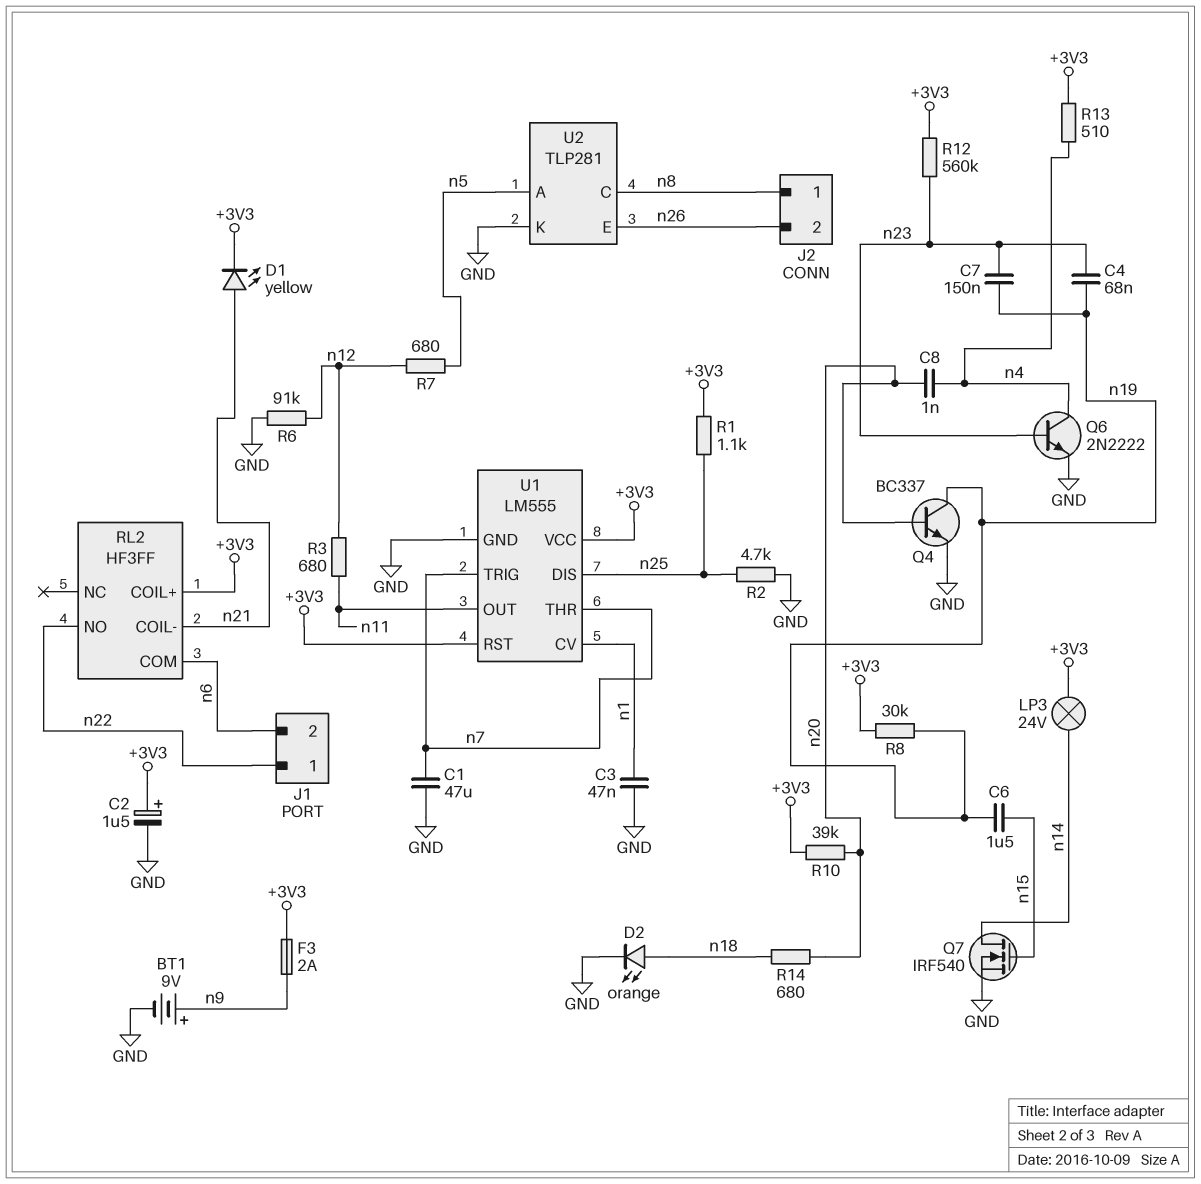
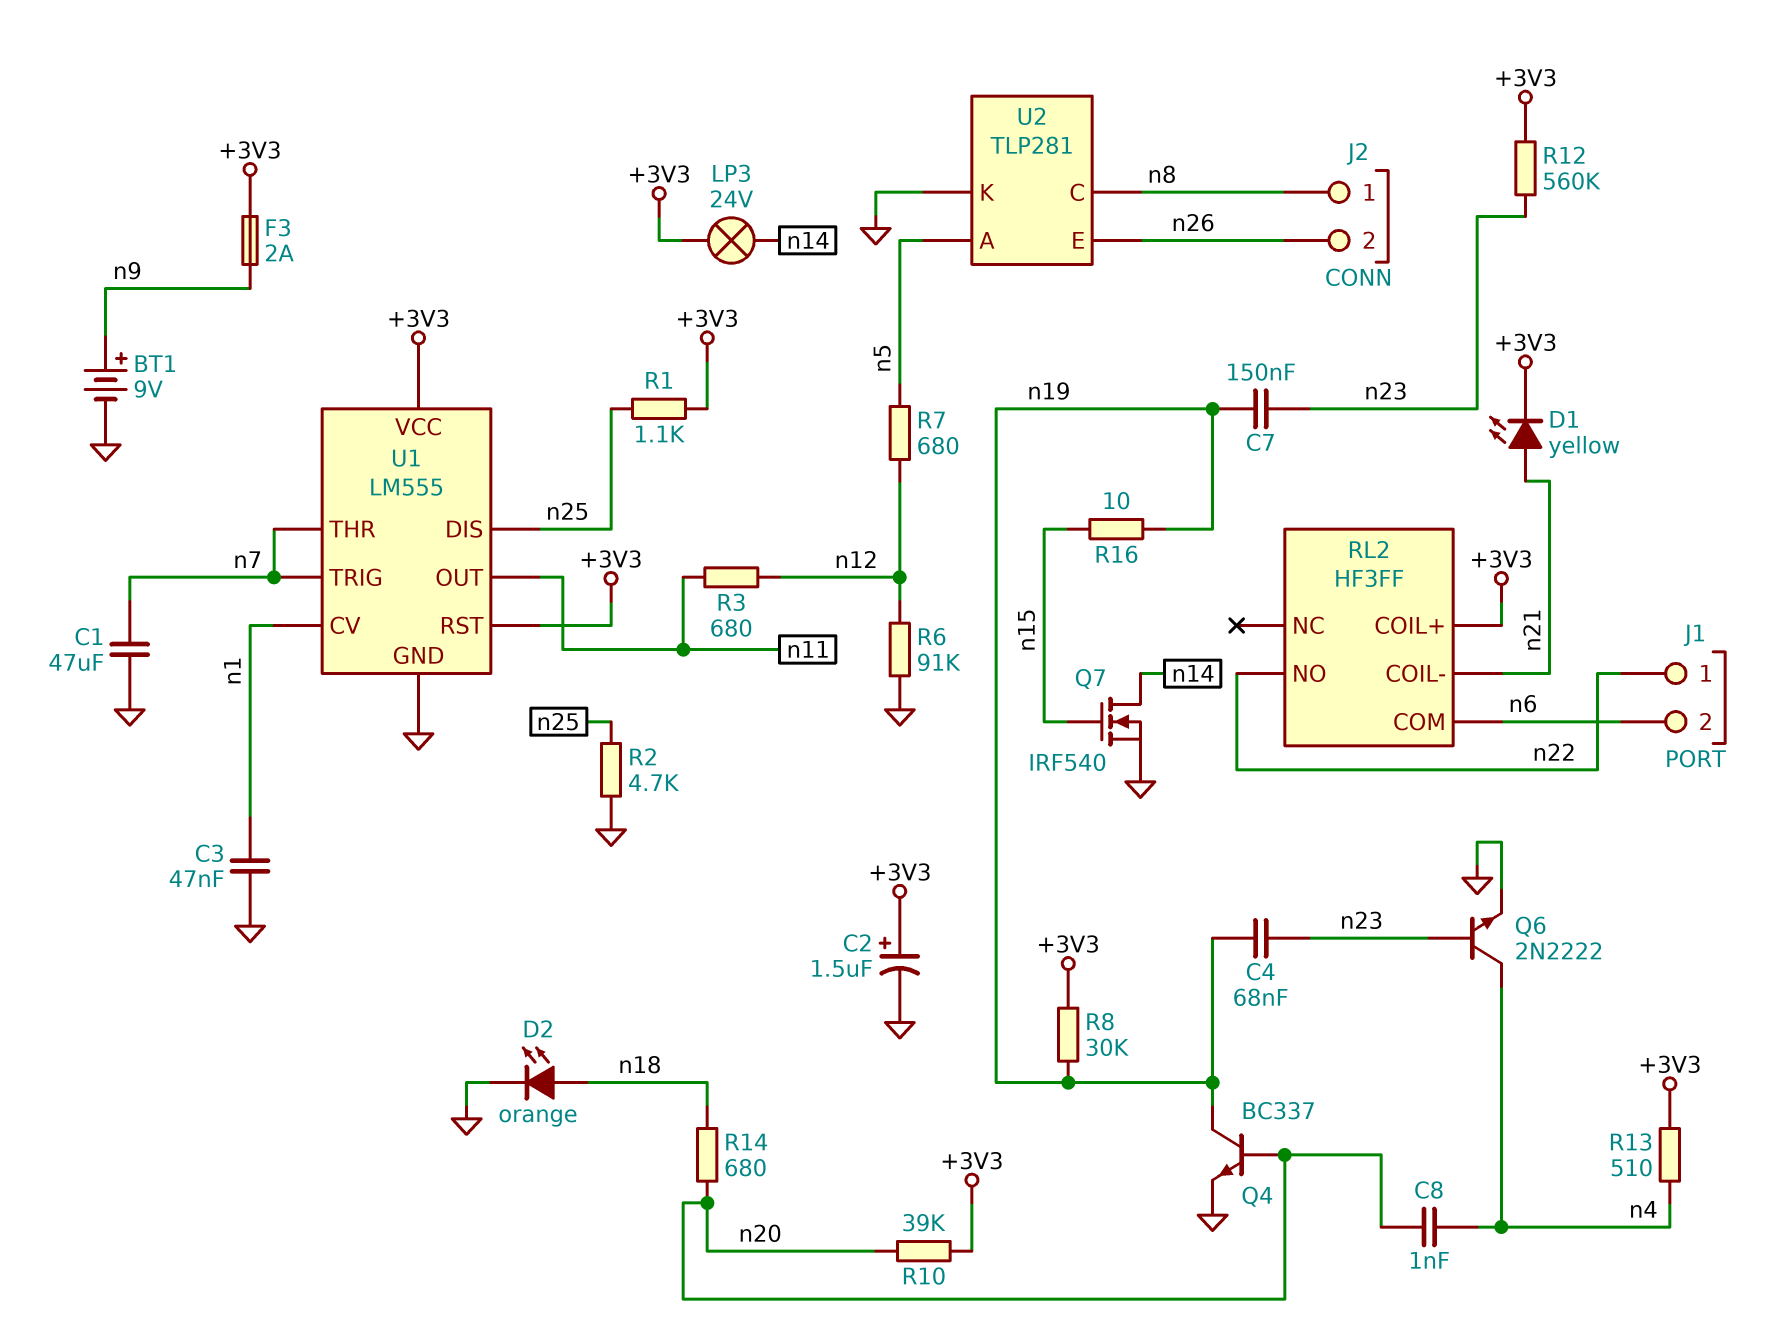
C6: 1.5uF (n15, n19) -> none
R16: none -> 10 (n15, n19)

